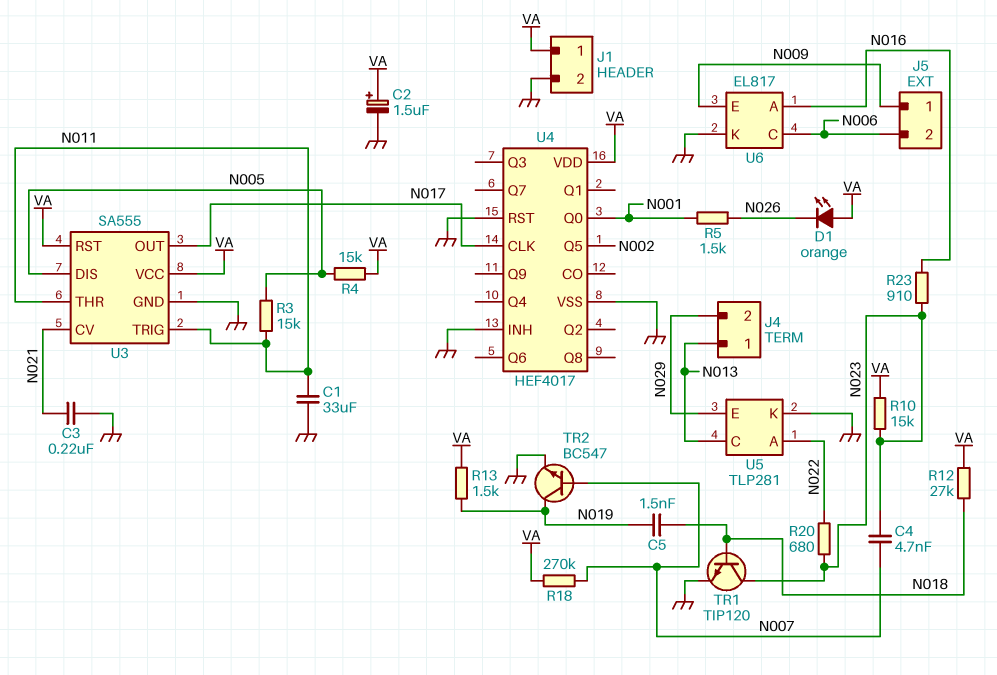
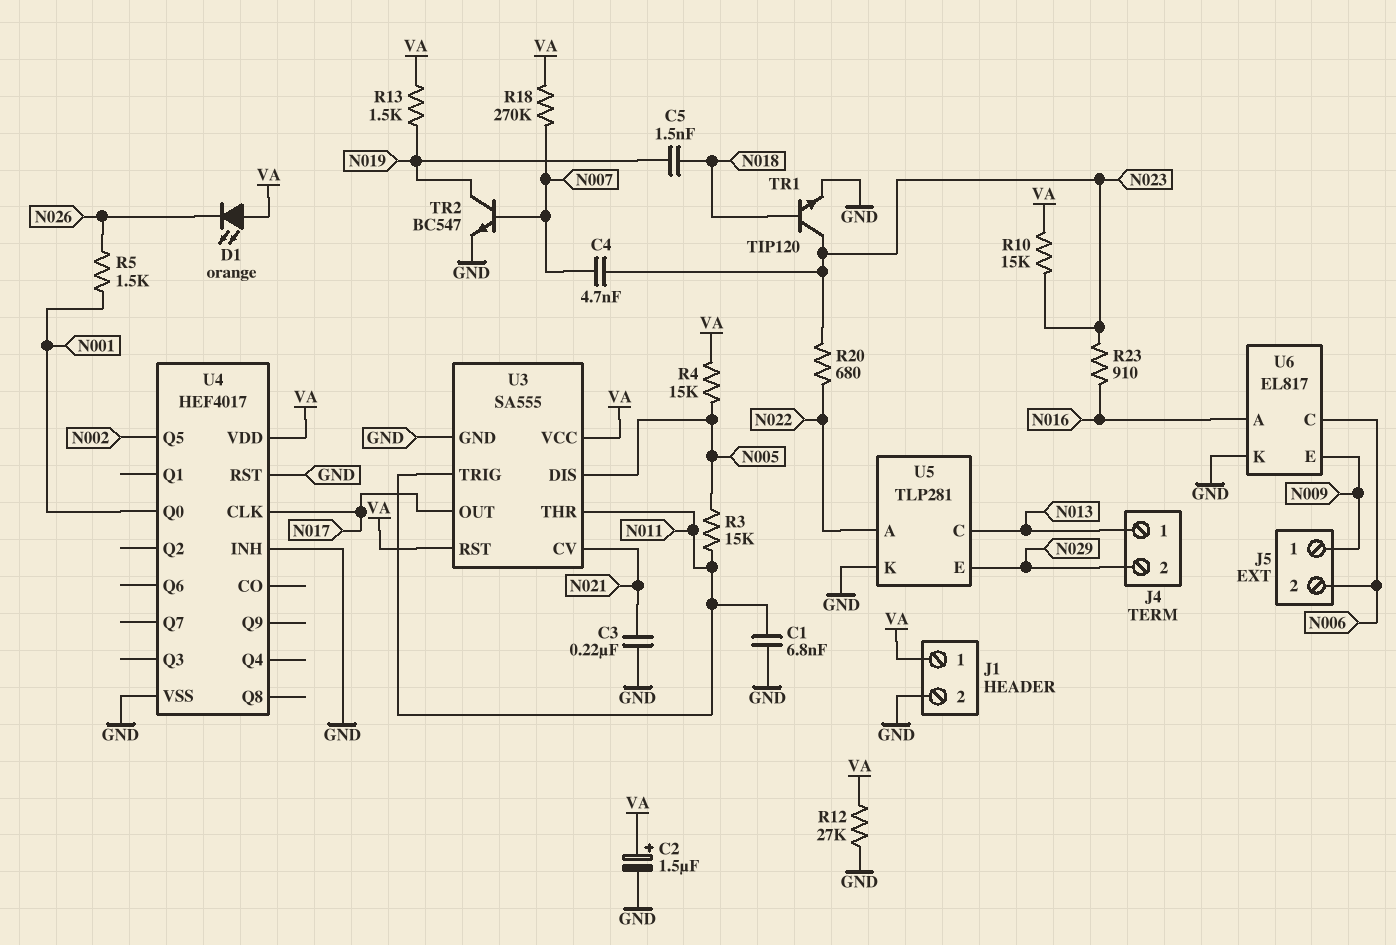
C1: 33uF (GND, N011) -> 6.8nF (GND, N011)
R12: 27k (N018, VA) -> 27k (GND, VA)

